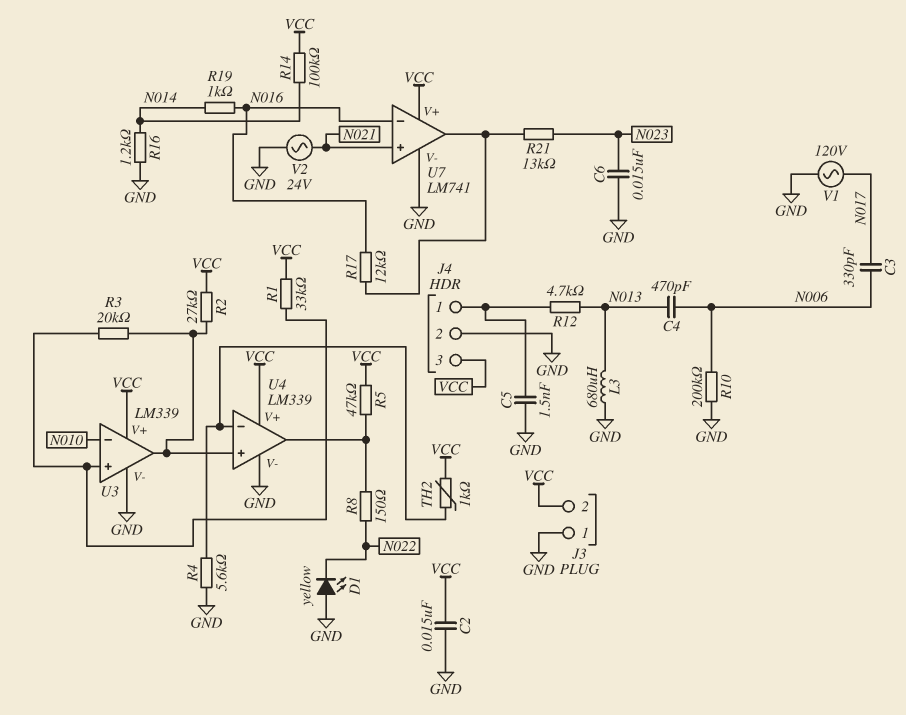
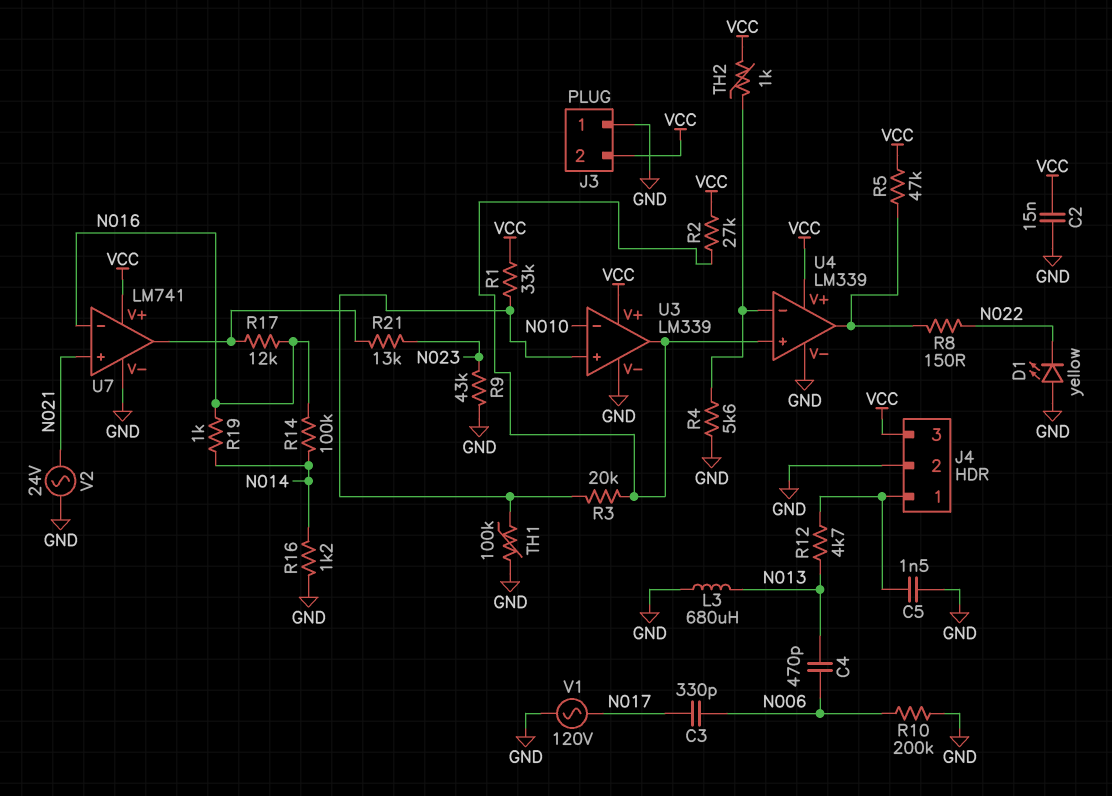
C6: 15nF (GND, N023) -> none
R9: none -> 43k (GND, N023)
R14: 100k (N014, VCC) -> 100k (N014, N016)
TH1: none -> 100k (GND, U3/in+)

